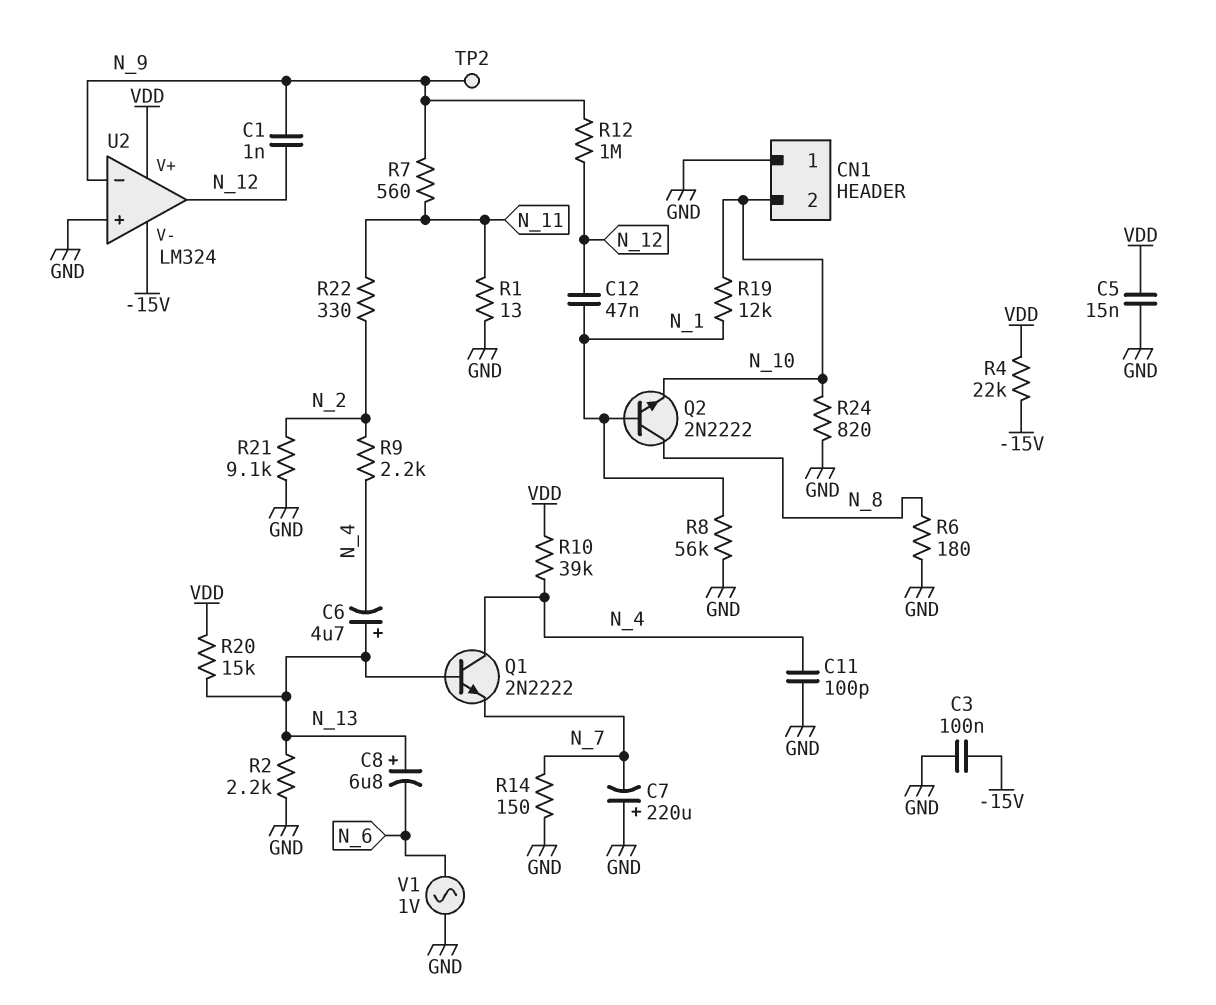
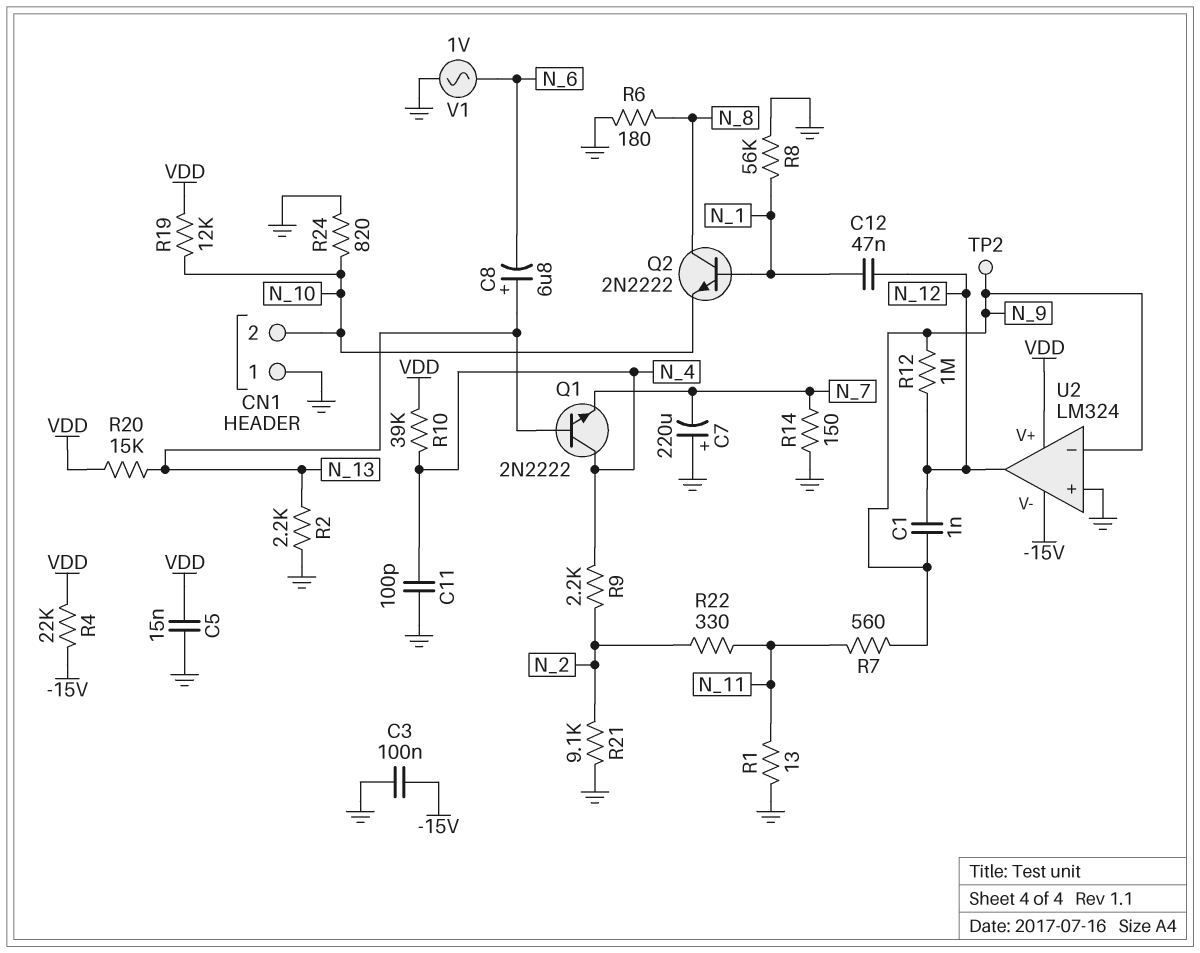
C6: 4.7uF (plus N_13, minus N_4) -> none
R19: 12k (N_1, N_10) -> 12k (N_10, VDD)

